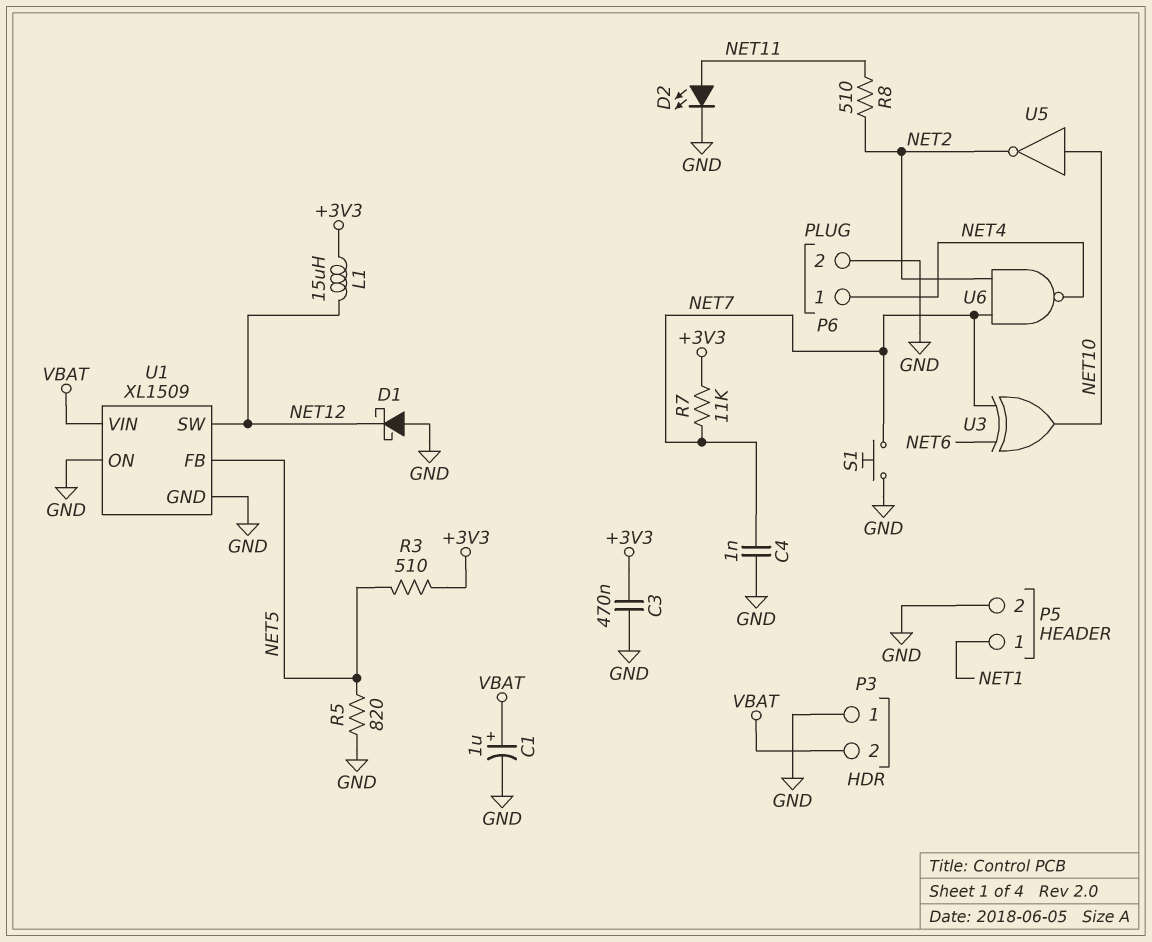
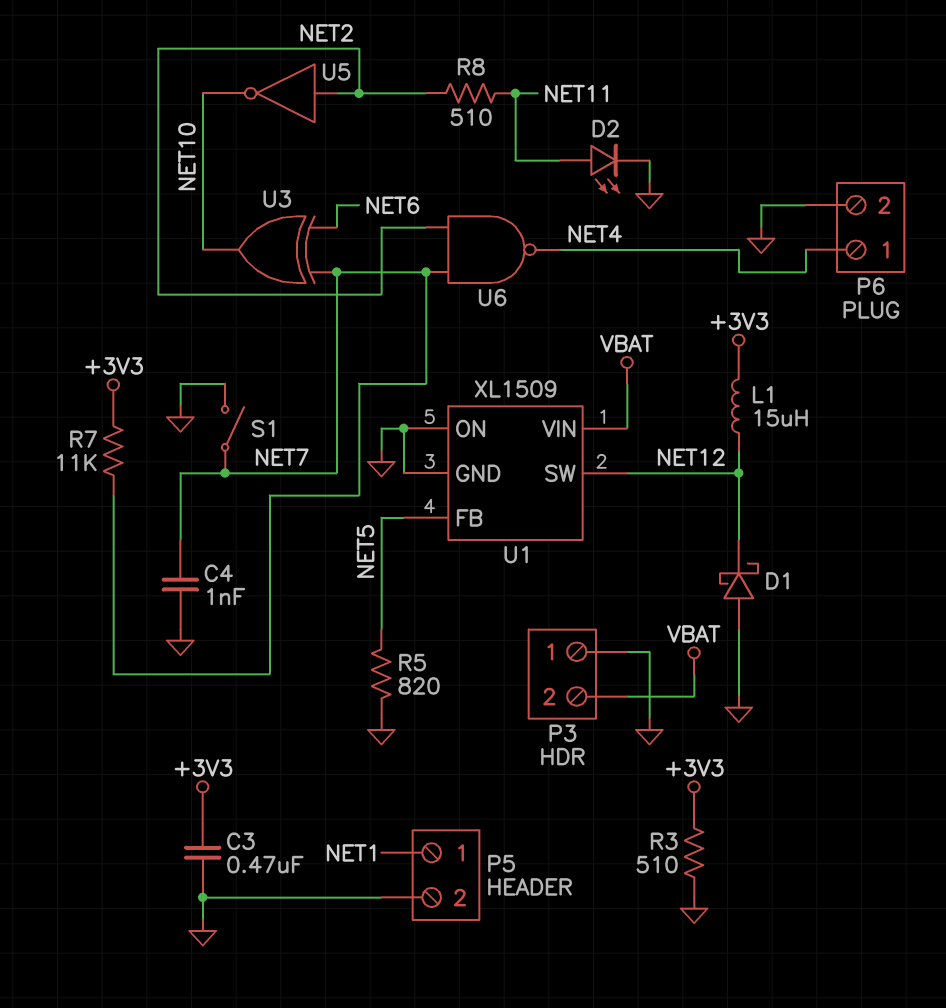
C1: 1uF (plus VBAT, minus GND) -> none
R3: 510 (+3V3, NET5) -> 510 (+3V3, GND)
S1: button (GND, NET7) -> switch (GND, NET7)
U5: NOT (in NET10, out NET2) -> NOT (in NET2, out NET10)

